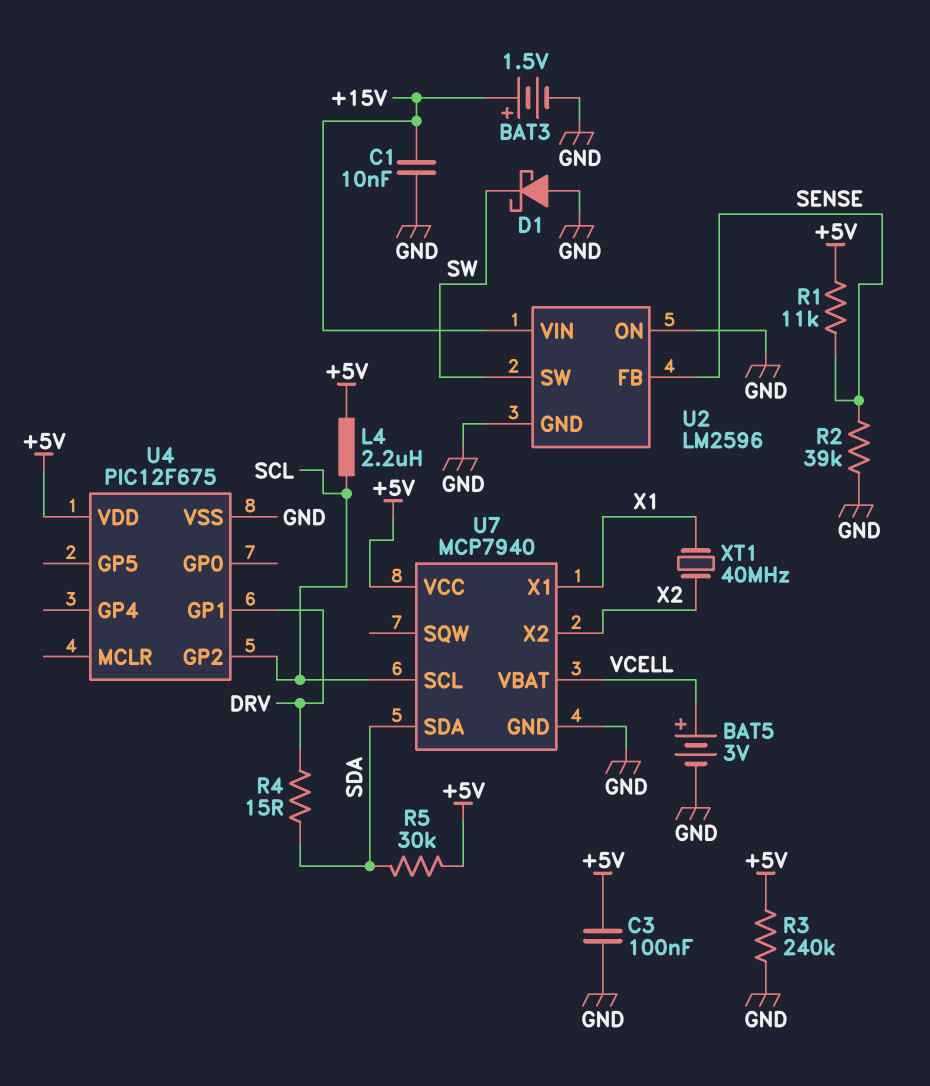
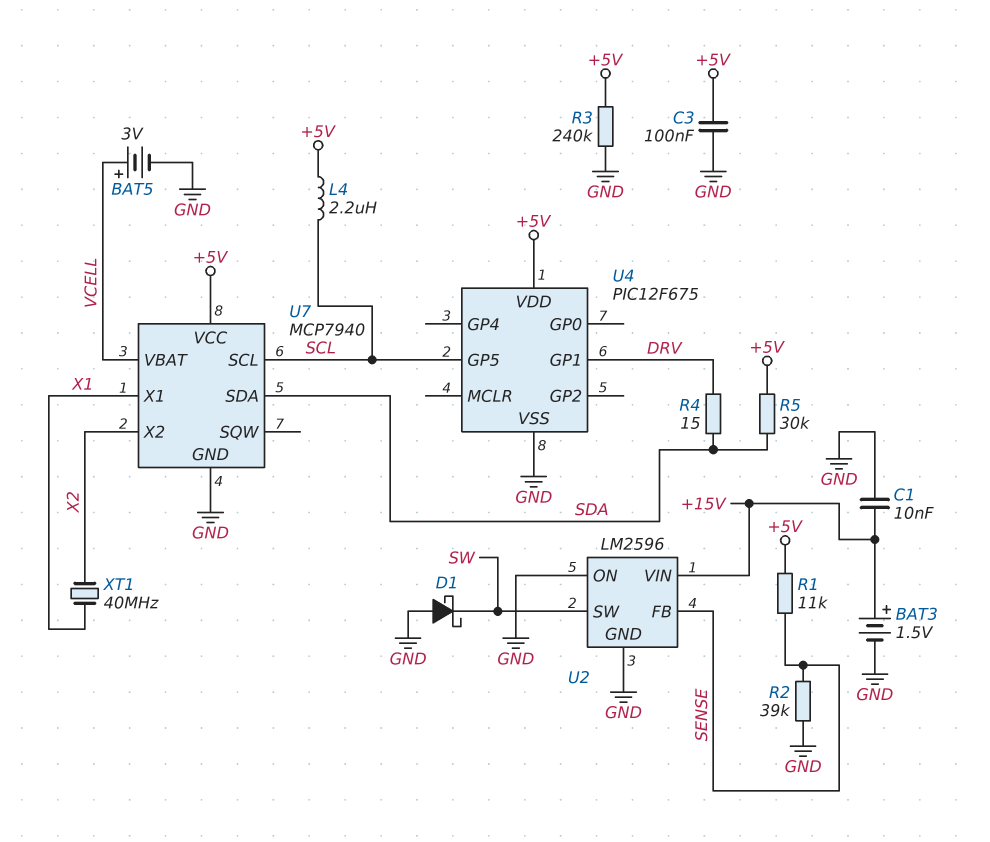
U4 pin GP2: SCL -> none
U4 pin GP5: none -> SCL

